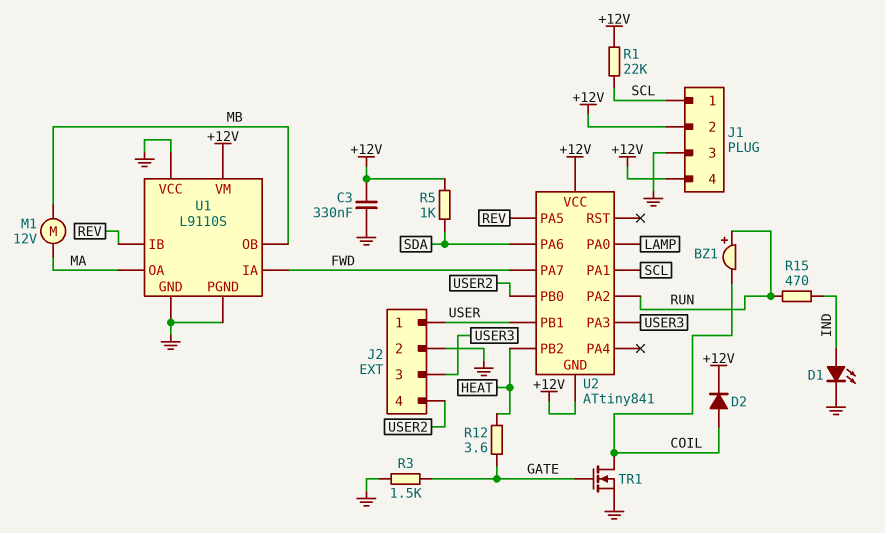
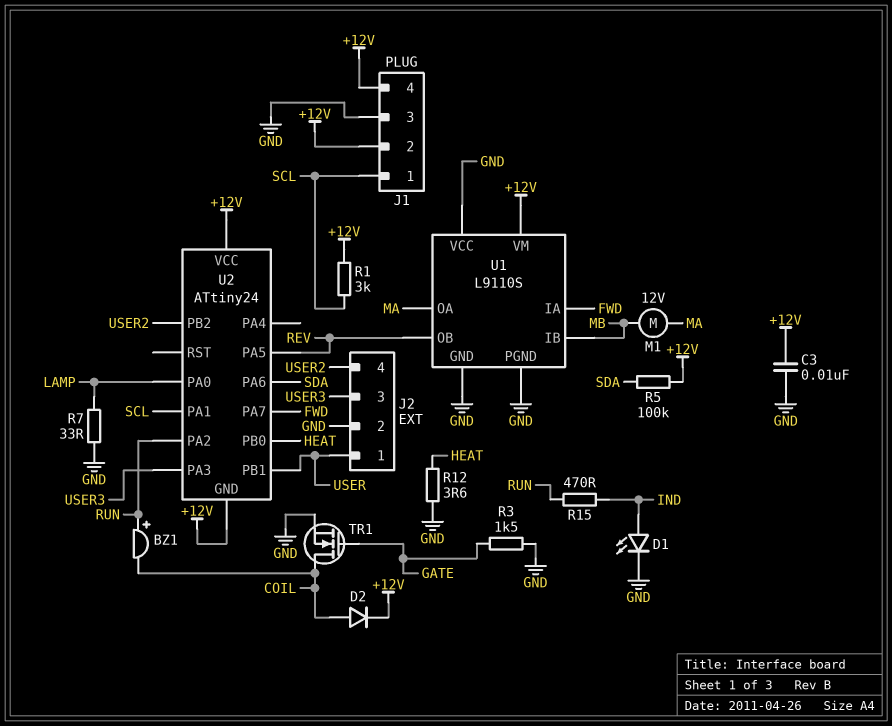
C3: 330nF (+12V, GND) -> 10nF (+12V, GND)
R1: 22k (+12V, SCL) -> 3k (+12V, SCL)
R5: 1k (+12V, SDA) -> 100k (+12V, SDA)
R7: none -> 33 (GND, LAMP)
R12: 3.6 (GATE, HEAT) -> 3.6 (GND, HEAT)
U1 pin IB: REV -> MB
U1 pin OB: MB -> REV
U2: ATtiny841 -> ATtiny24
U2 pin PB0: USER2 -> HEAT
U2 pin PB2: HEAT -> USER2

